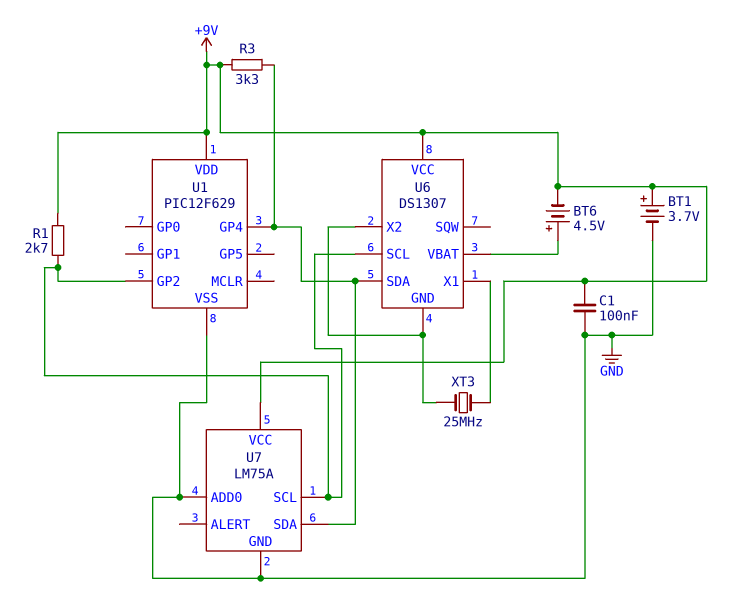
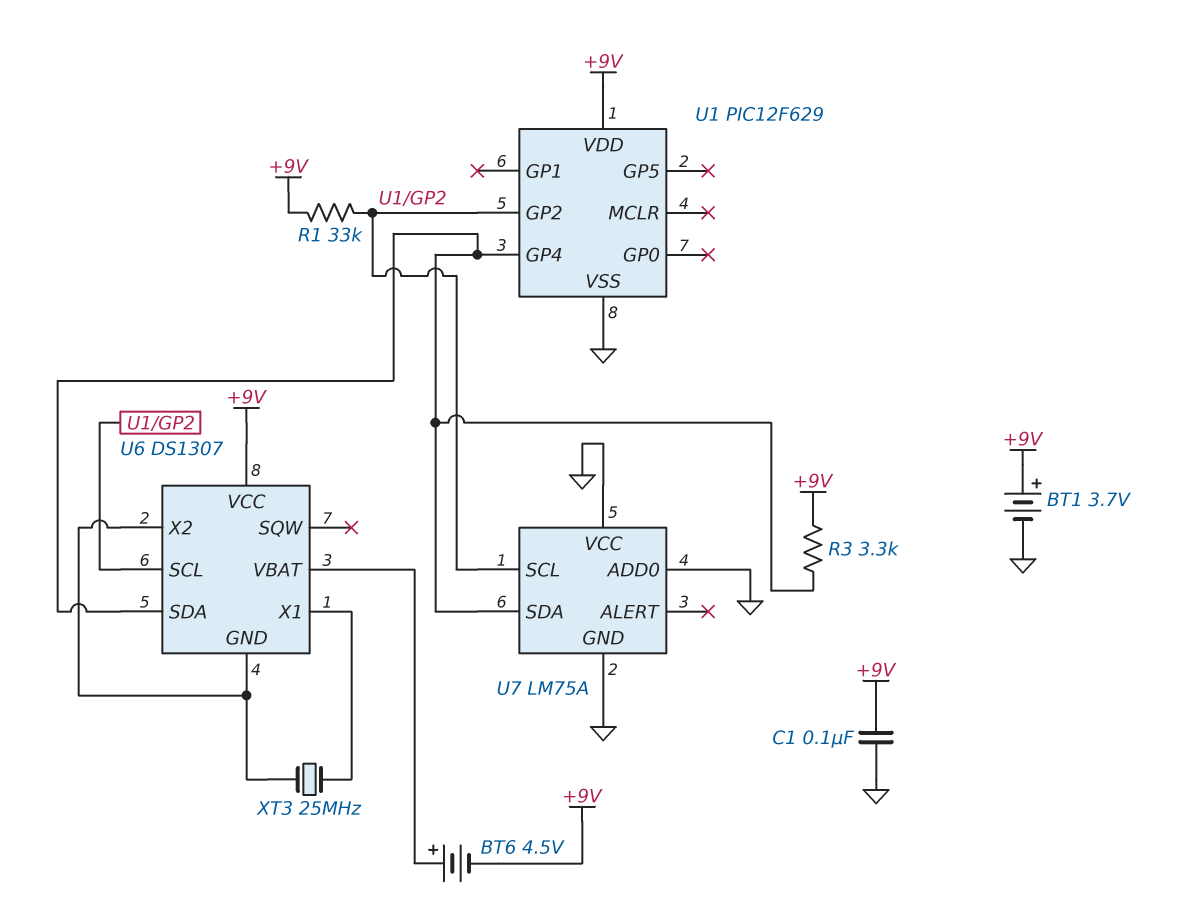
R1: 2.7k (+9V, U1/GP2) -> 33k (+9V, U1/GP2)
U7 pin VCC: +9V -> GND

